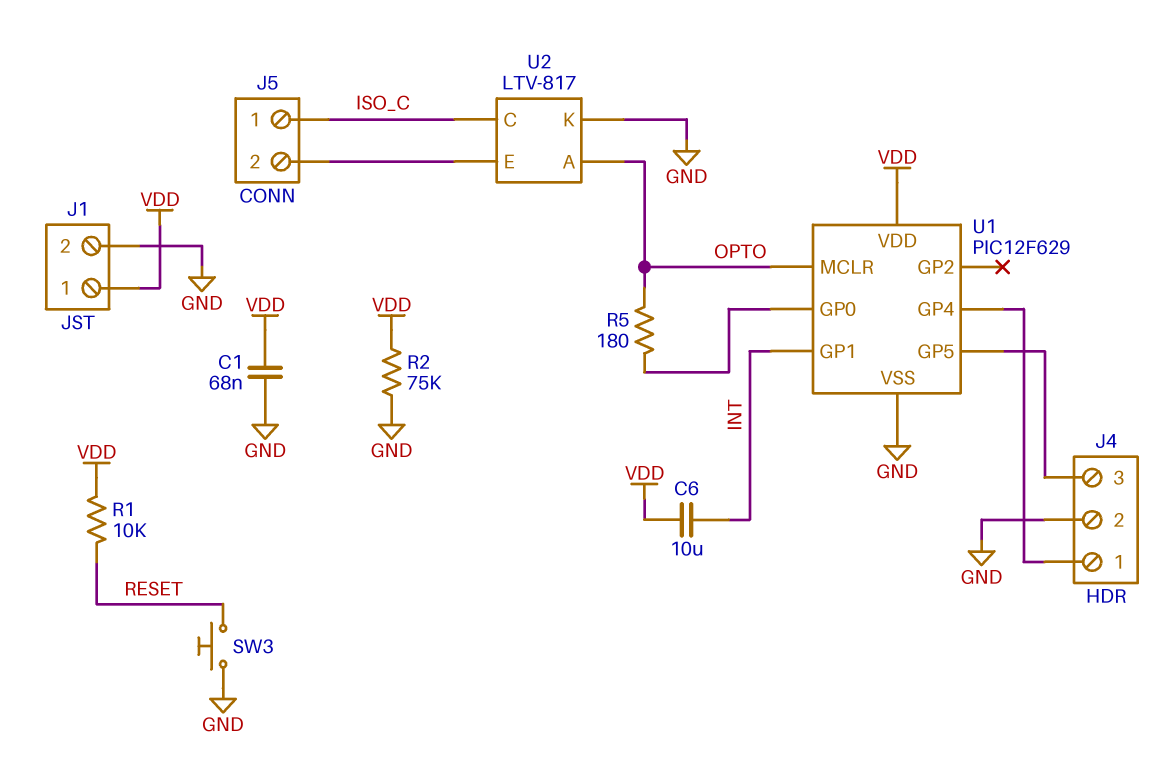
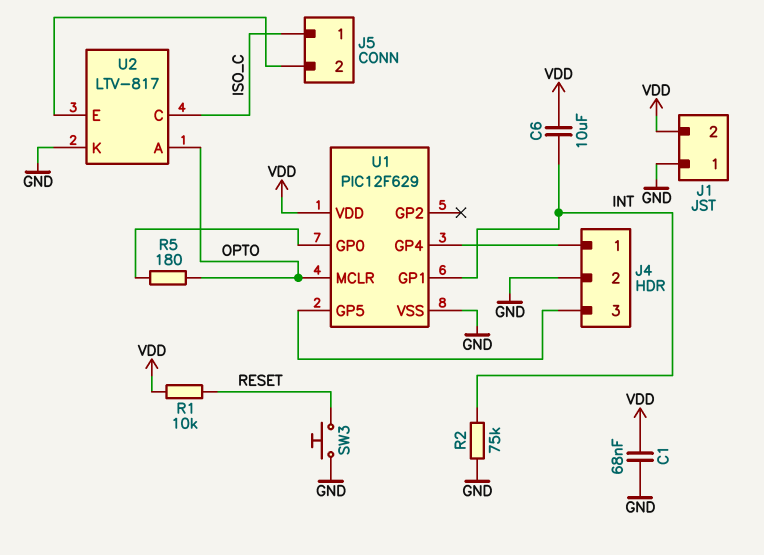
J1 pin 1: VDD -> GND
J1 pin 2: GND -> VDD
R2: 75k (GND, VDD) -> 75k (GND, INT)

